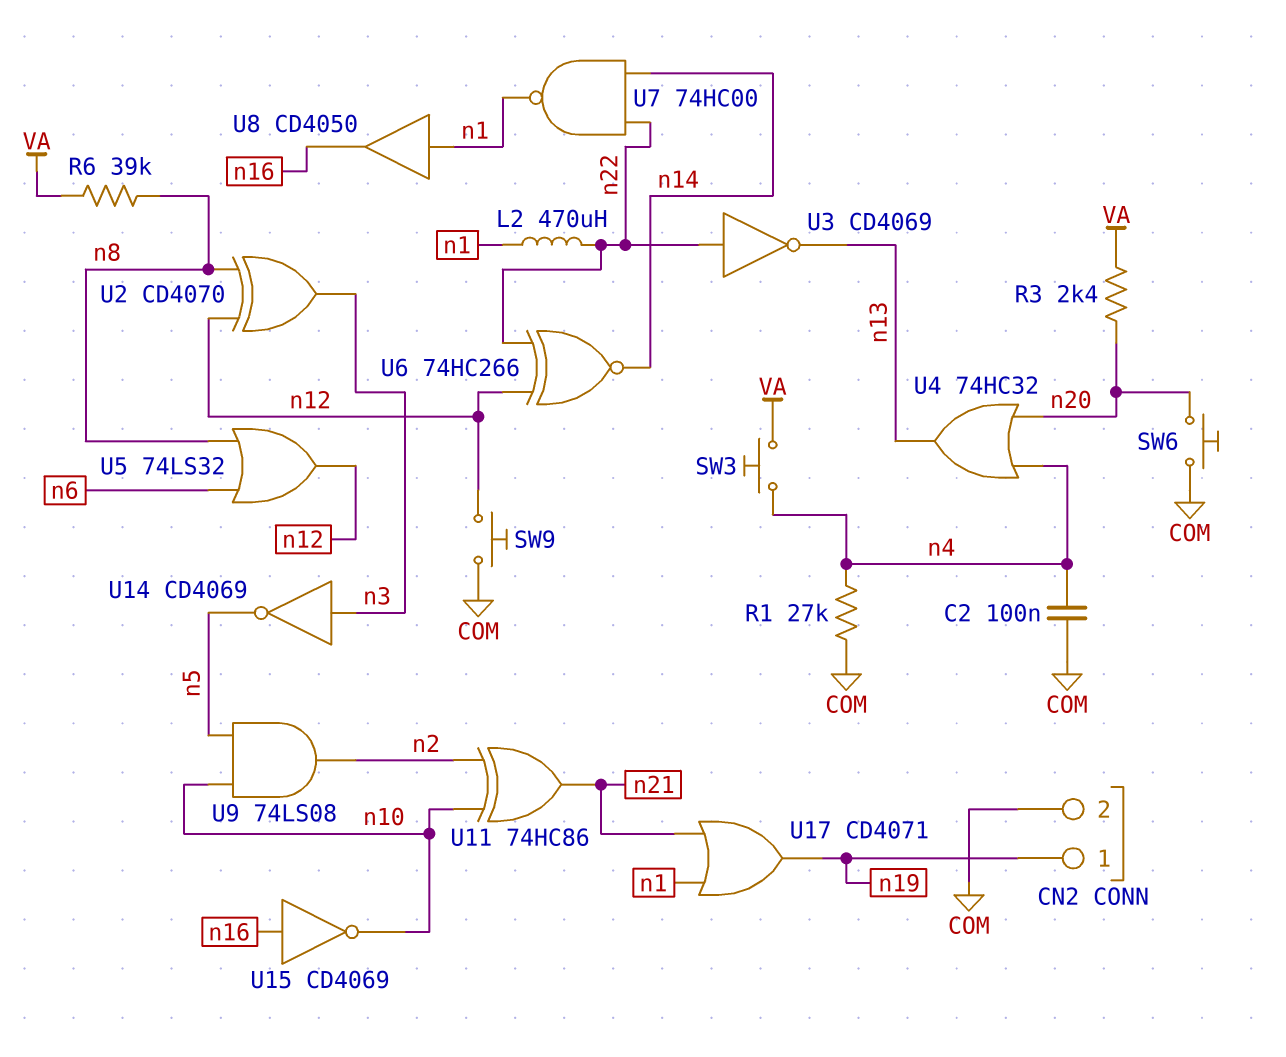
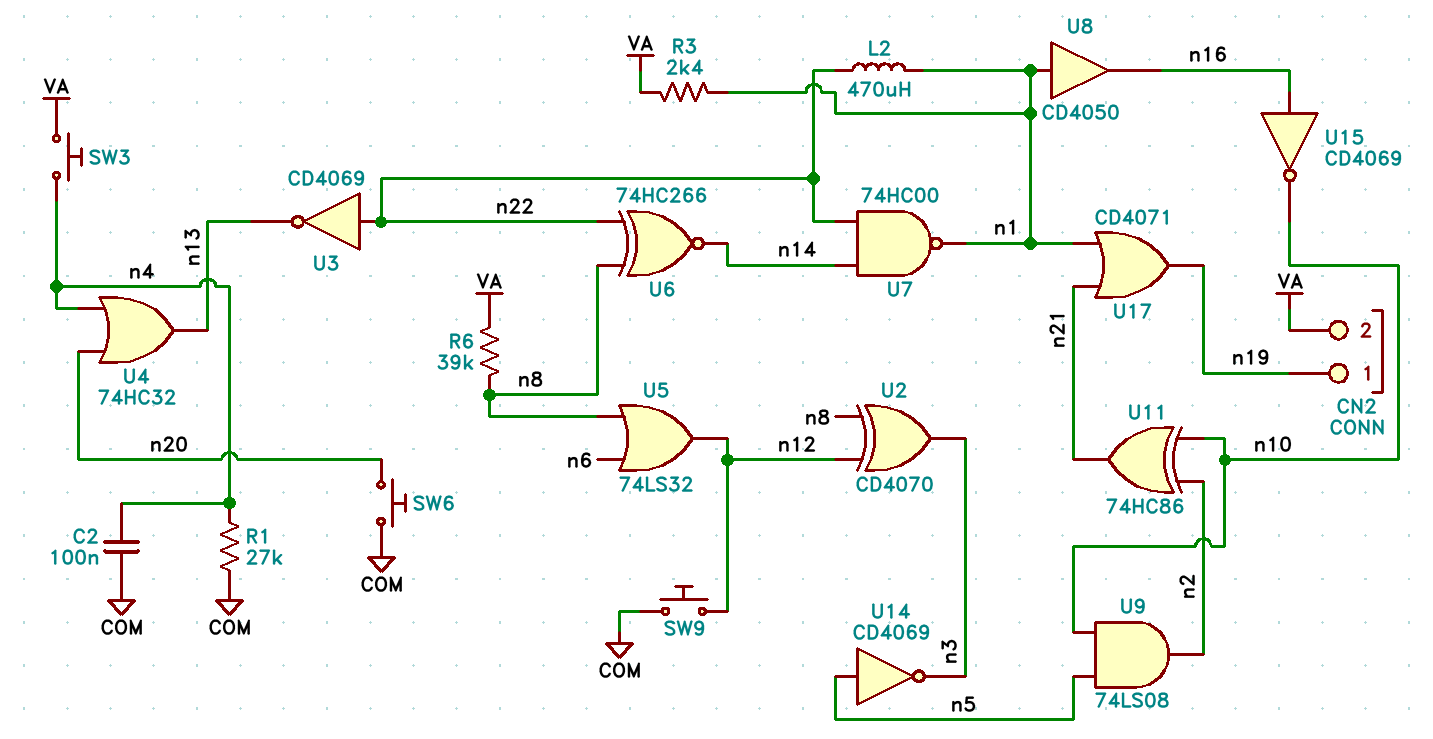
CN2 pin 2: COM -> VA
R3: 2.4k (VA, n20) -> 2.4k (VA, n1)
U6: XNOR 74HC266 (in n12, in n22, out n14) -> XNOR 74HC266 (in n8, in n22, out n14)
U14: NOT CD4069 (in n3, out n5) -> NOT CD4069 (in n5, out n3)

